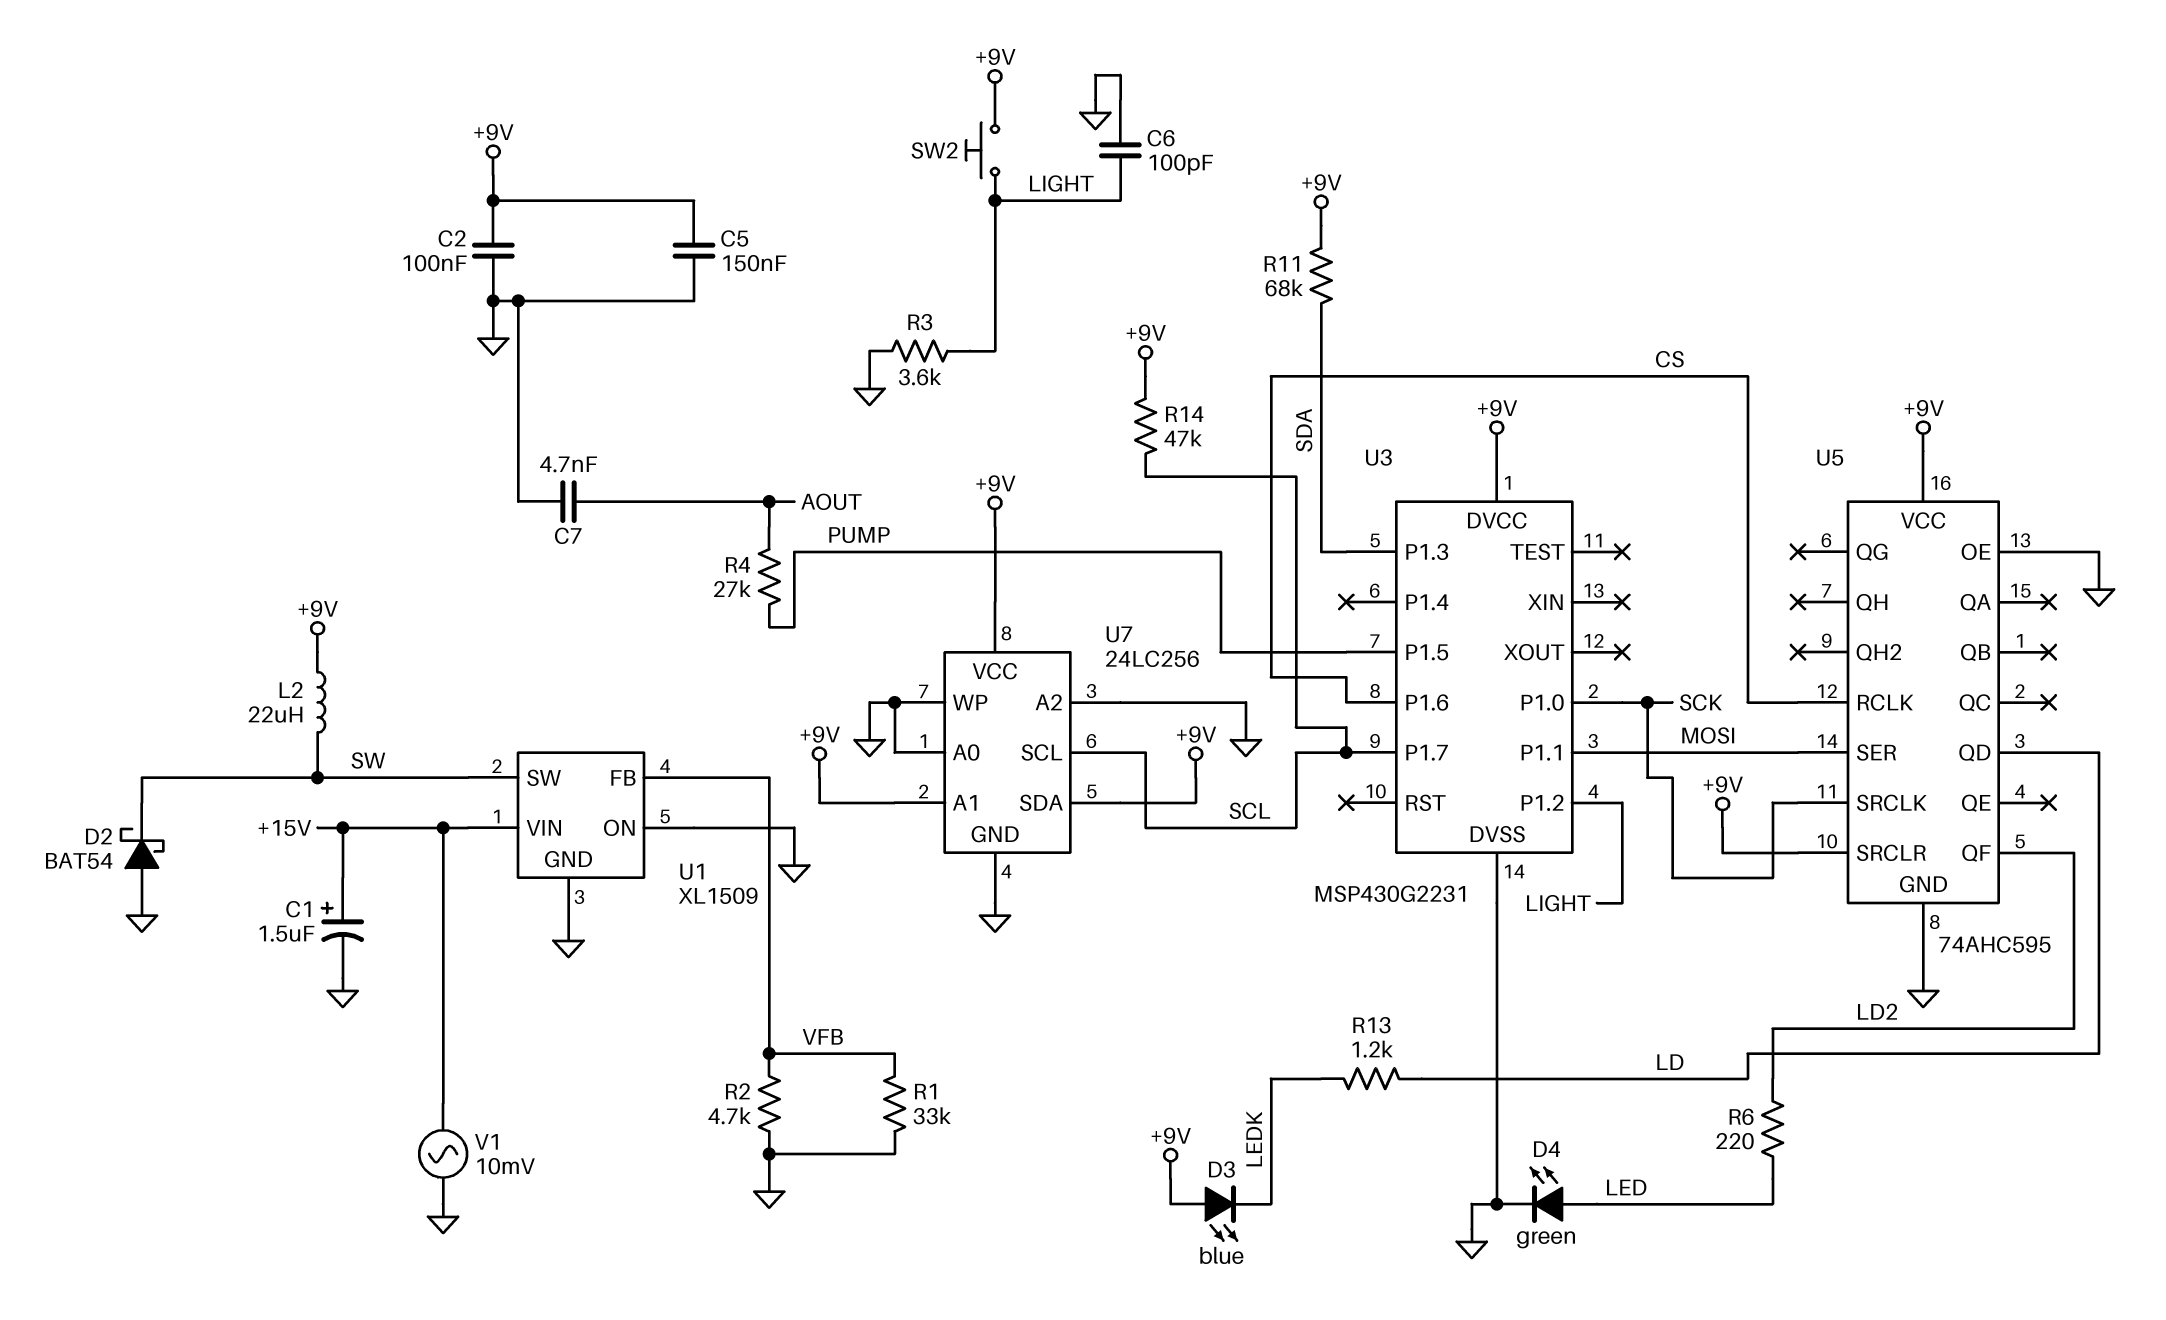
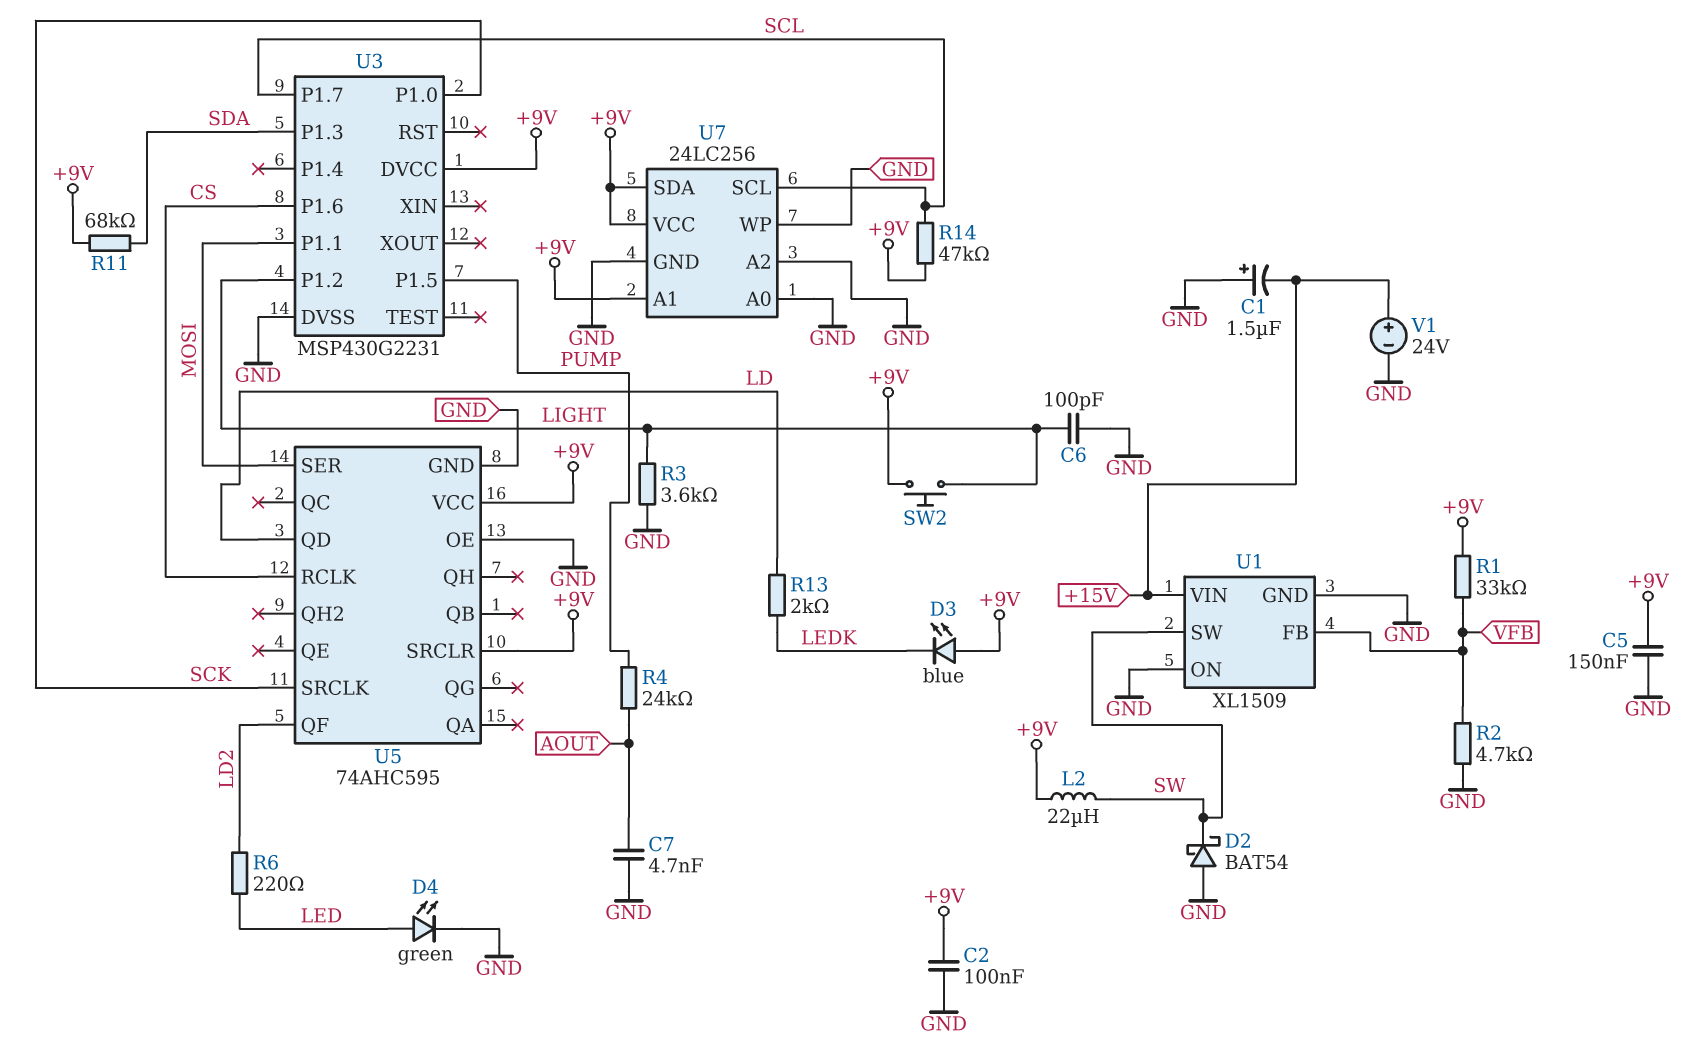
C1: 1.5uF (plus +15V, minus GND) -> 1.5uF (plus GND, minus +15V)
R1: 33k (GND, VFB) -> 33k (+9V, VFB)
R4: 27k (AOUT, PUMP) -> 24k (AOUT, PUMP)
R13: 1.2k (LD, LEDK) -> 2k (LD, LEDK)
V1: AC 10mV (+15V, GND) -> 24V (plus +15V, minus GND)

